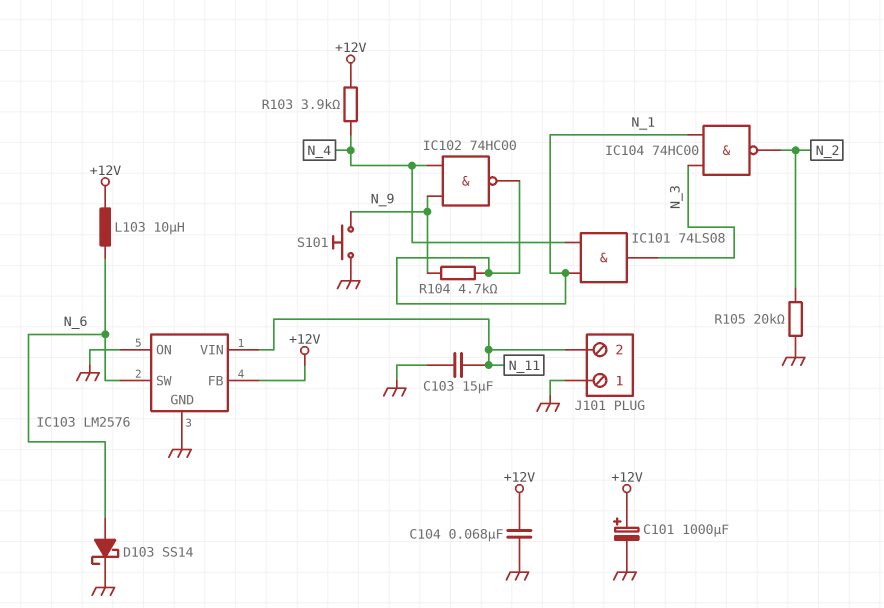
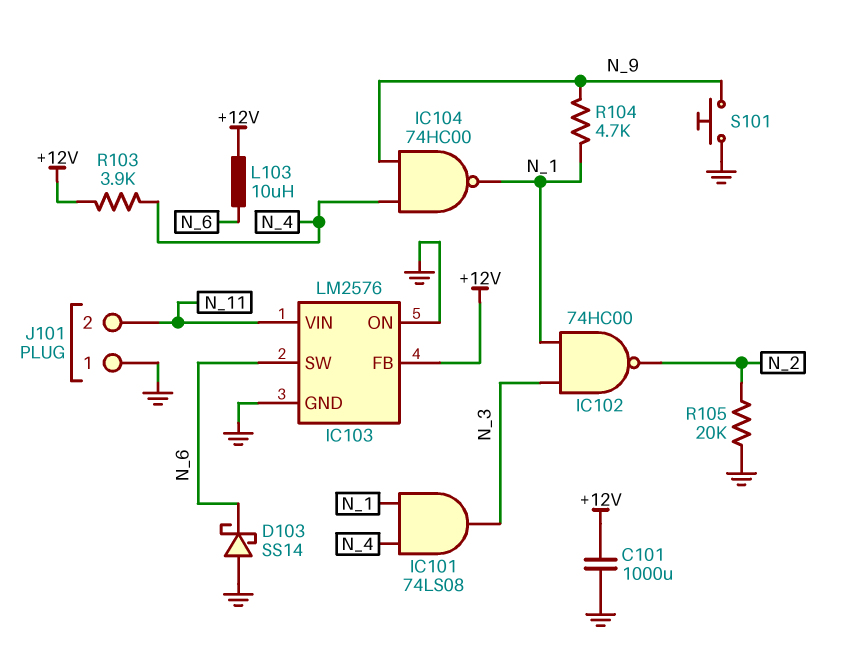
C101: 1000uF (plus +12V, minus GND) -> 1000uF (+12V, GND)
C103: 15uF (GND, N_11) -> none
C104: 68nF (+12V, GND) -> none
D103: schottky SS14 (A N_6, K GND) -> schottky SS14 (A GND, K N_6)
IC102: NAND 74HC00 (in N_4, in N_9, out N_1) -> NAND 74HC00 (in N_1, in N_3, out N_2)
IC104: NAND 74HC00 (in N_1, in N_3, out N_2) -> NAND 74HC00 (in N_4, in N_9, out N_1)

